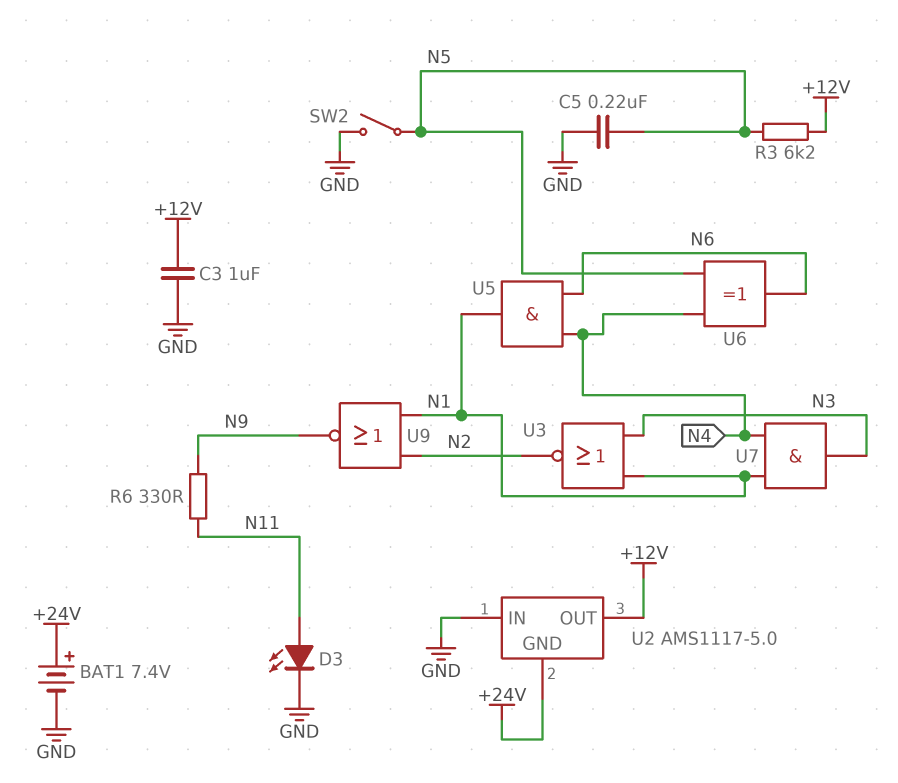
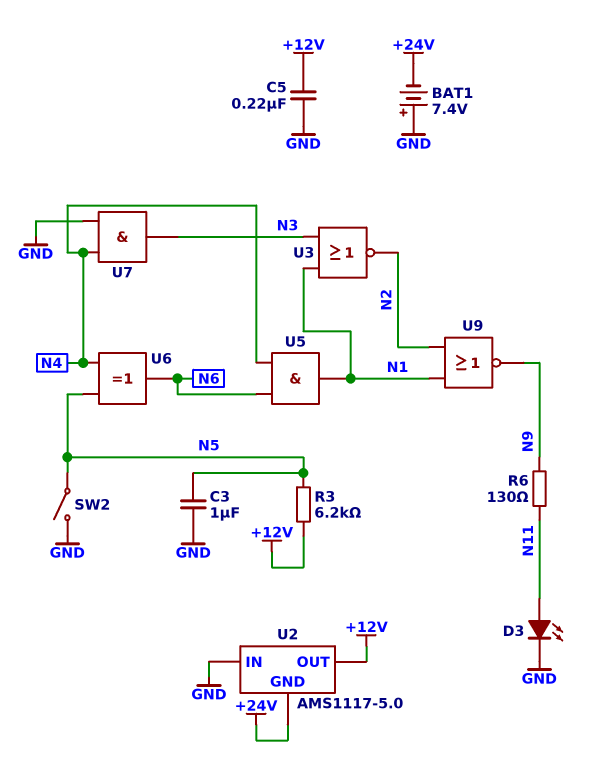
BAT1: 7.4V (plus +24V, minus GND) -> 7.4V (plus GND, minus +24V)
C3: 1uF (+12V, GND) -> 1uF (GND, N5)
C5: 220nF (GND, N5) -> 220nF (+12V, GND)
R6: 330 (N9, N11) -> 130 (N9, N11)
U7: AND (in N1, in N4, out N3) -> AND (in GND, in N4, out N3)

